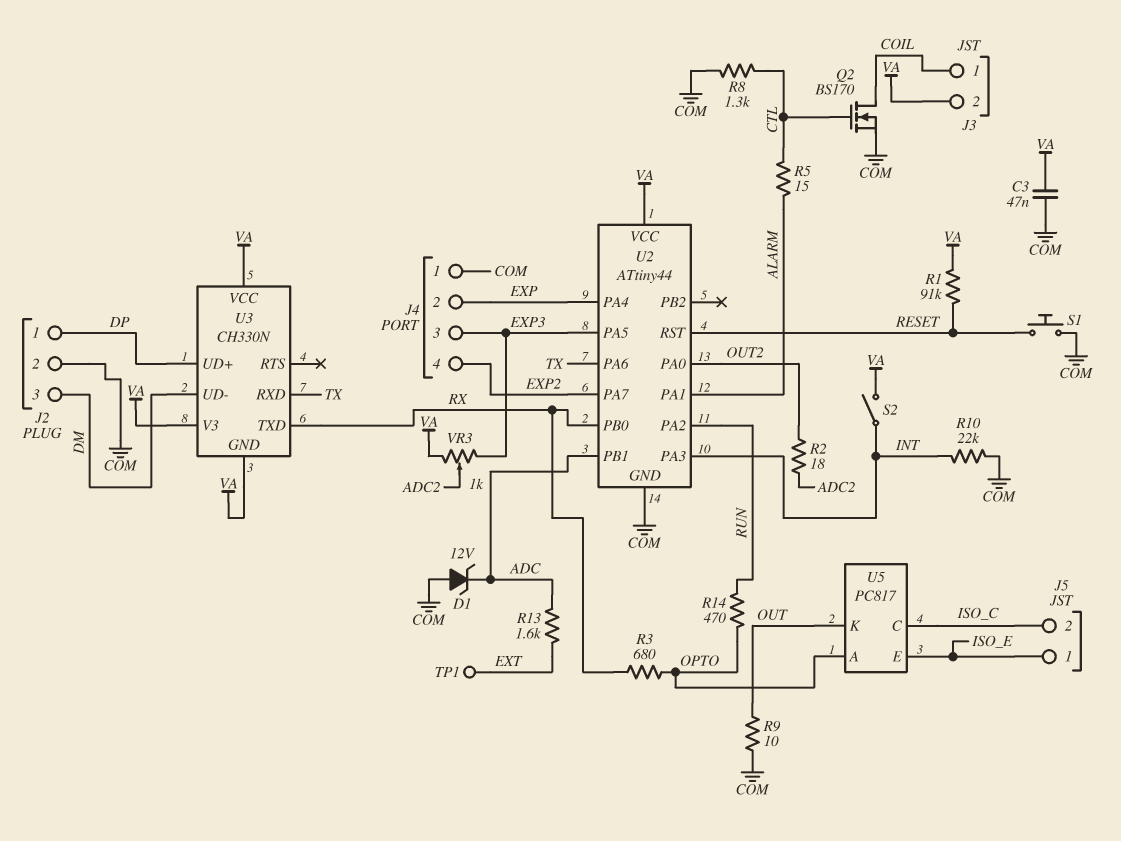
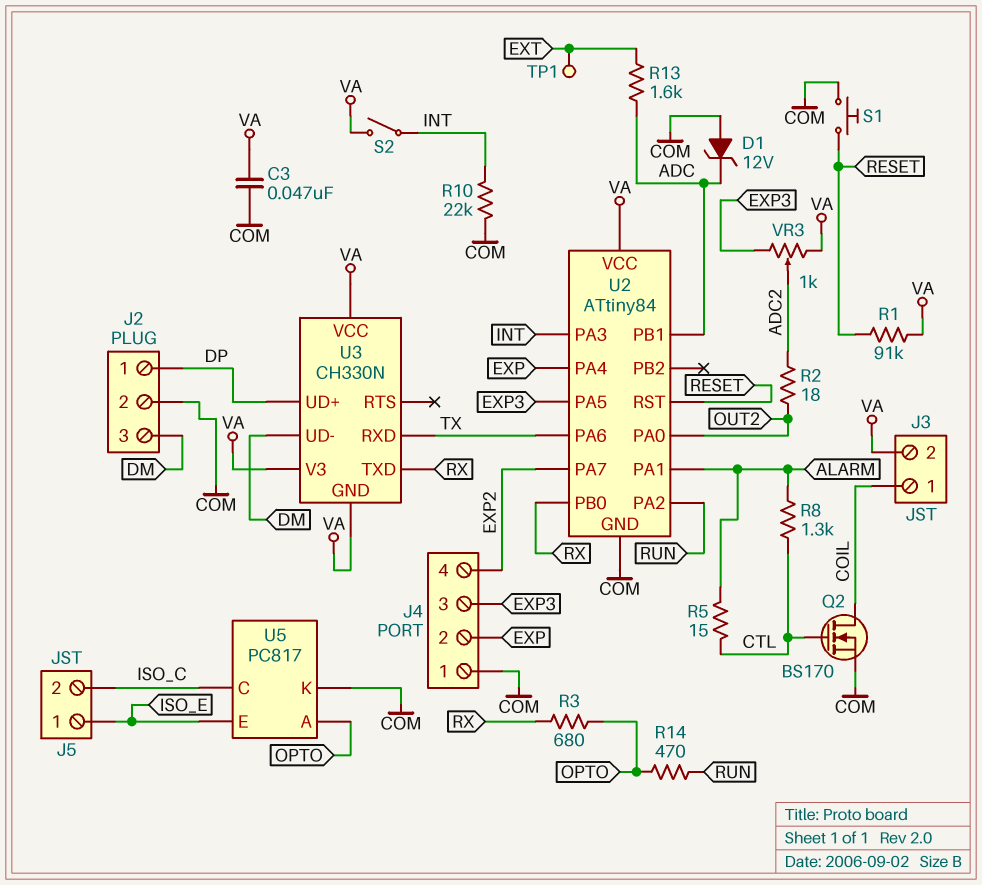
R8: 1.3k (COM, CTL) -> 1.3k (ALARM, CTL)
R9: 10 (COM, OUT) -> none
U2: ATtiny44 -> ATtiny84
U5 pin K: OUT -> COM

